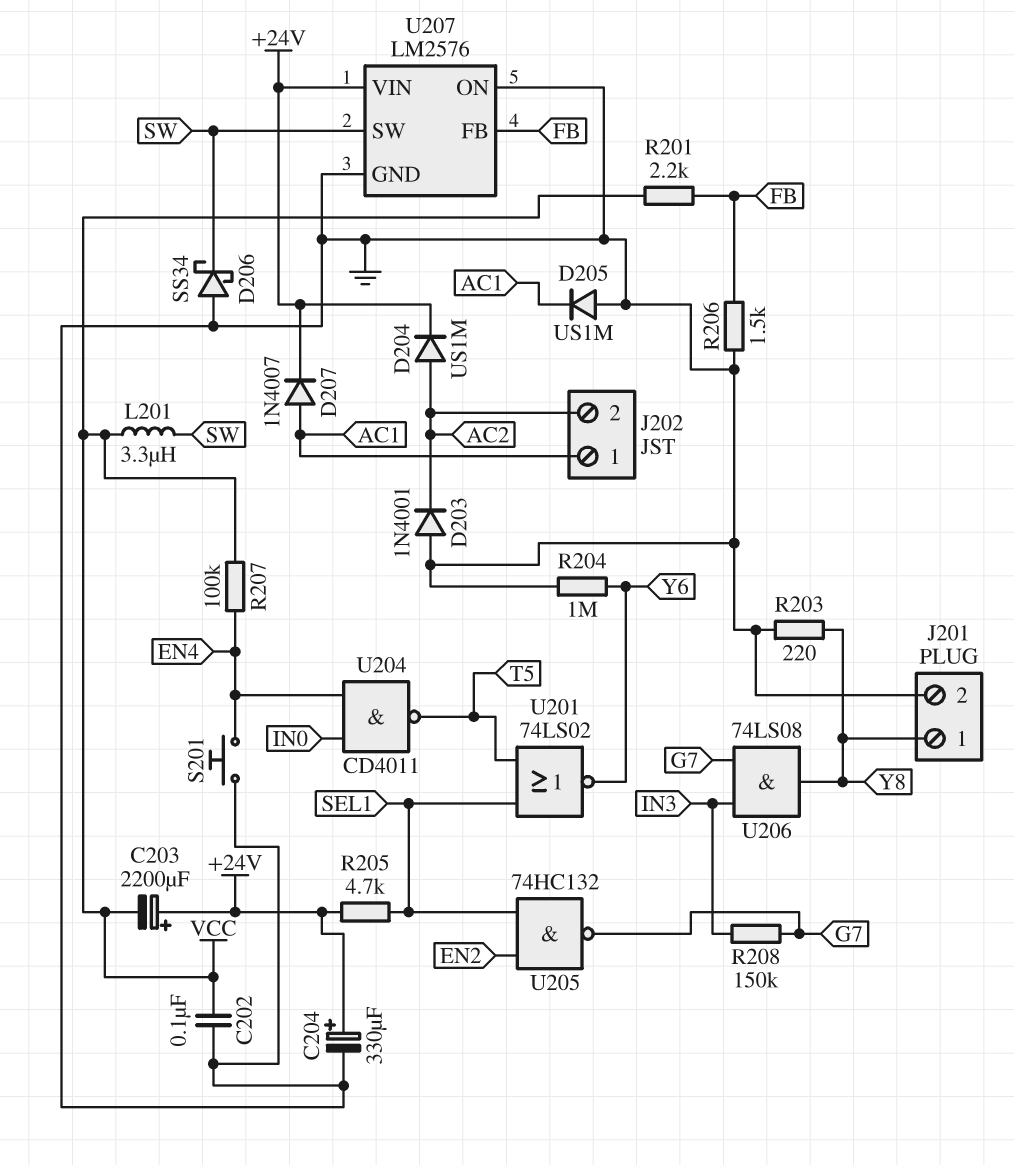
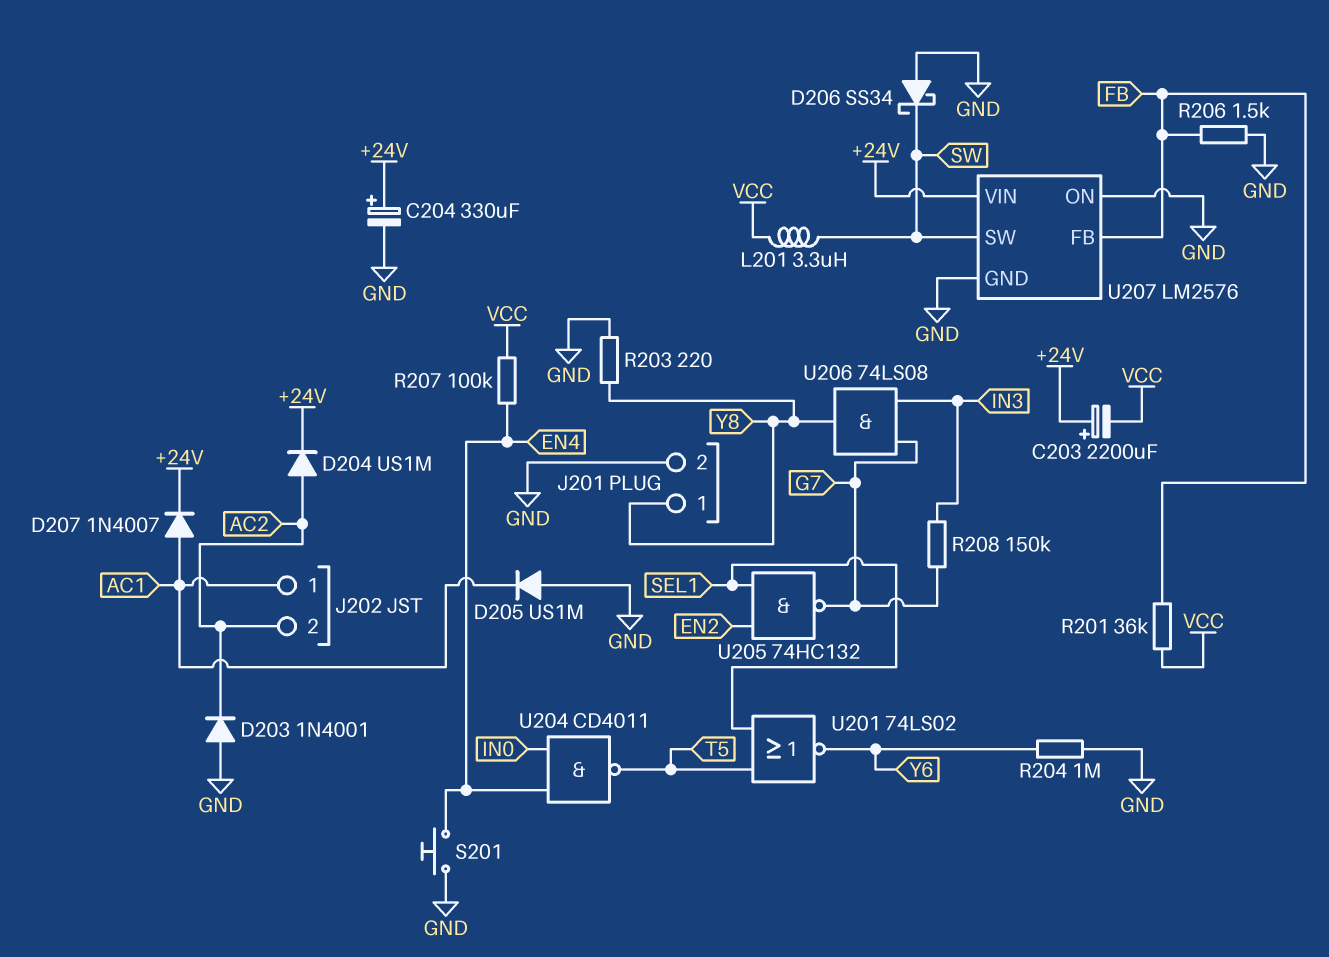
C202: 100nF (GND, VCC) -> none
R201: 2.2k (FB, VCC) -> 36k (FB, VCC)
R205: 4.7k (+24V, SEL1) -> none

